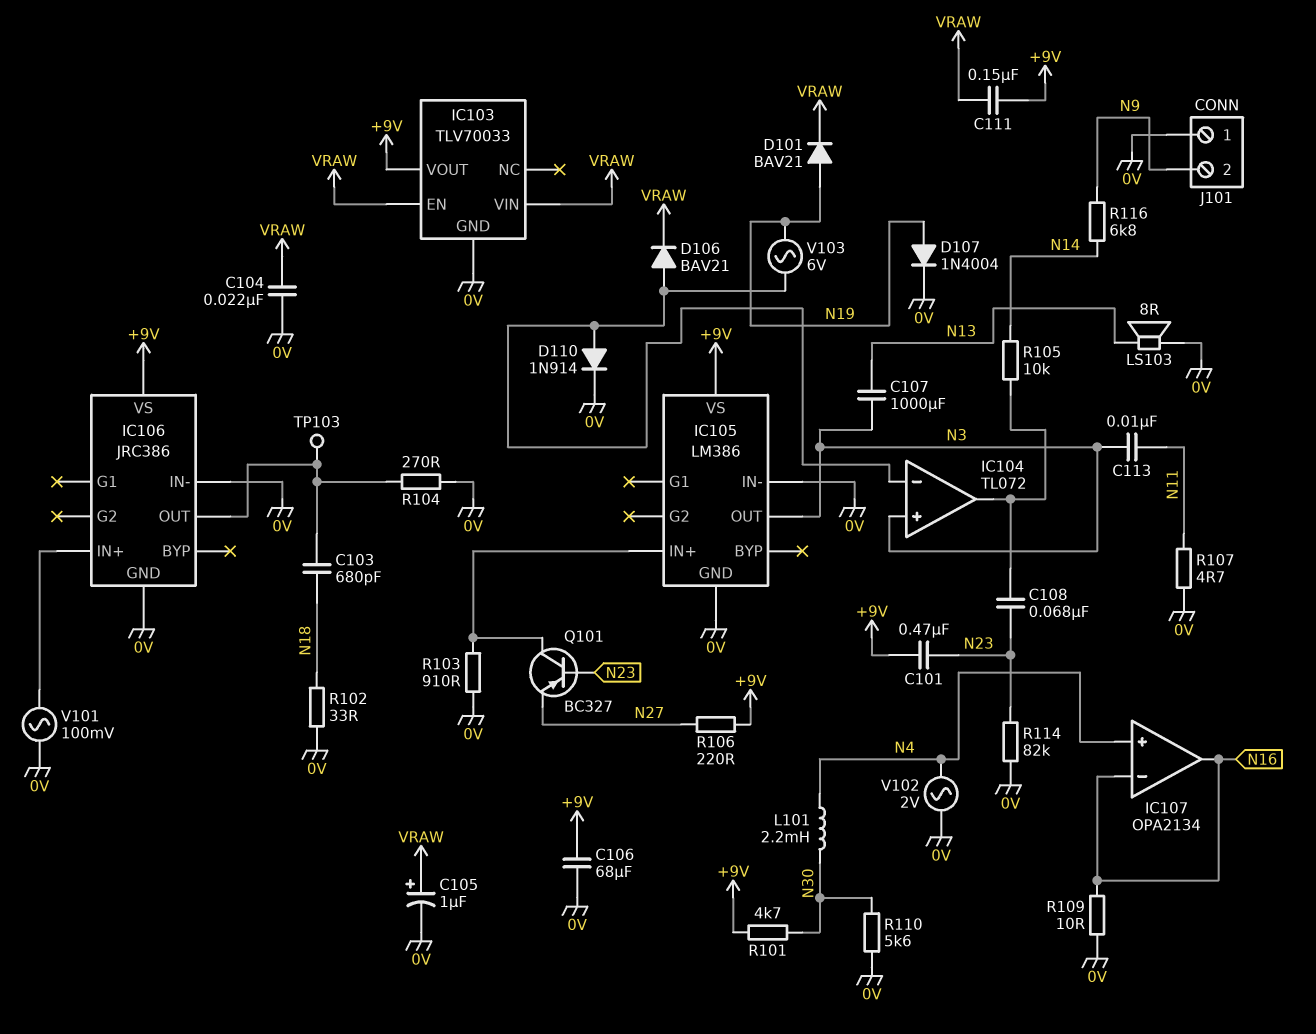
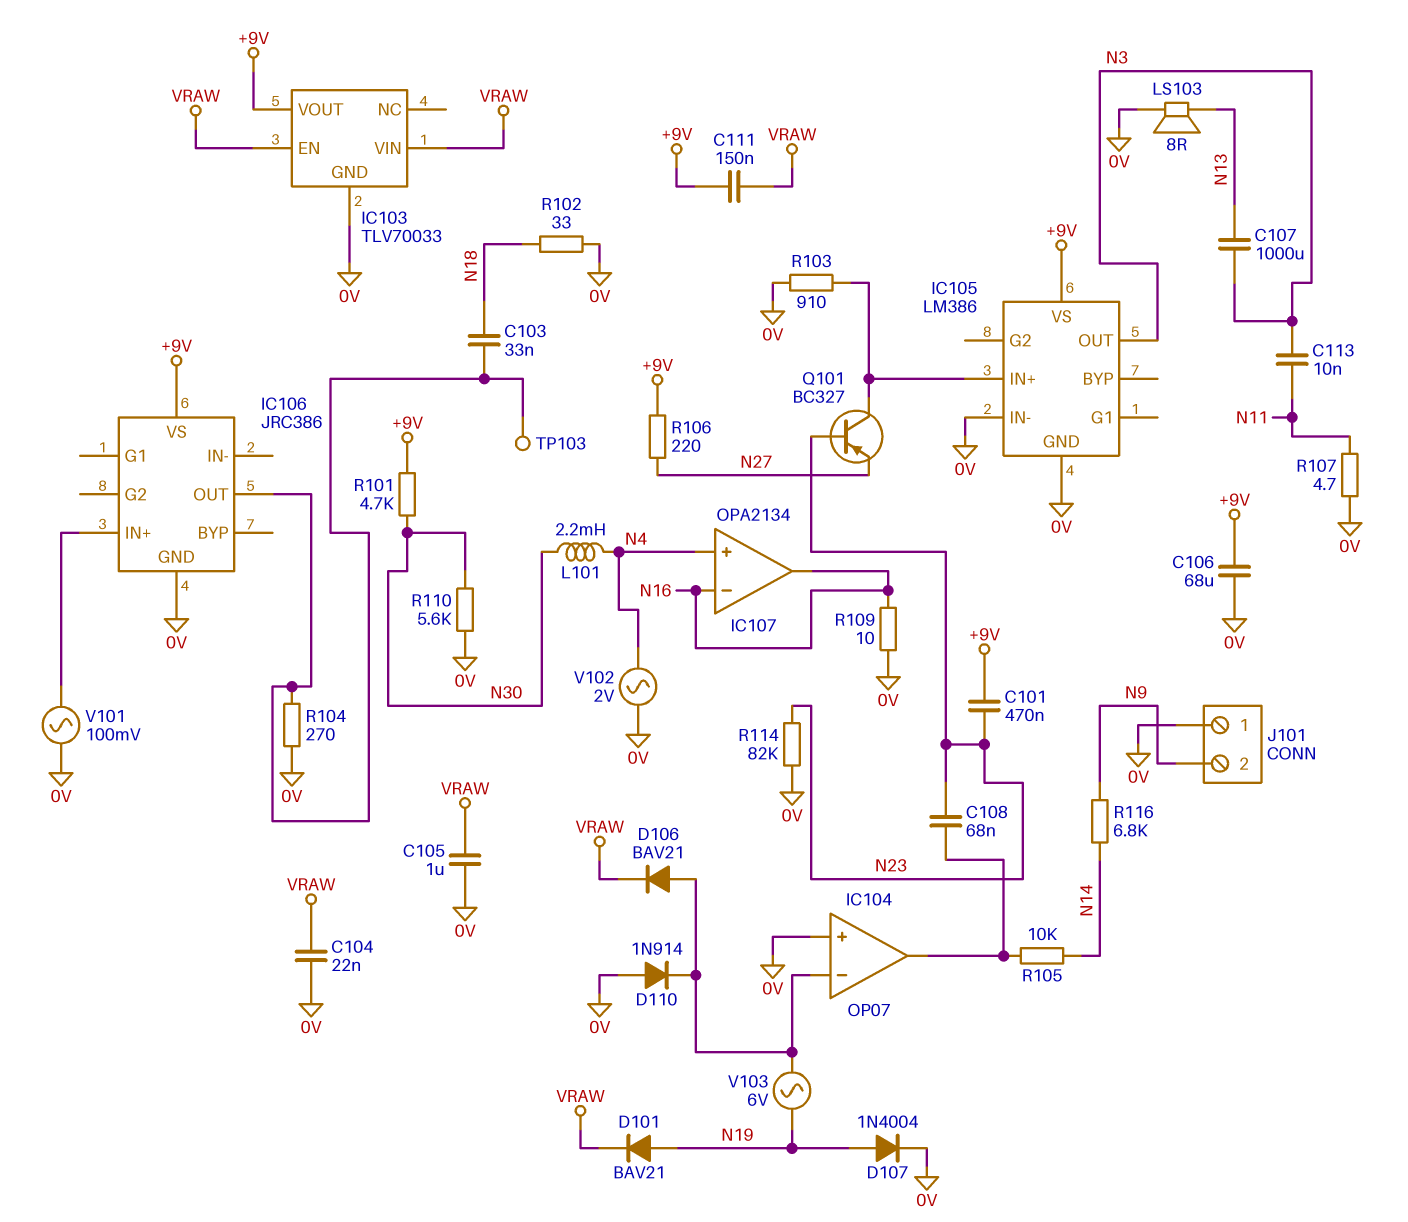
C103: 680pF (IC106/OUT, N18) -> 33nF (IC106/OUT, N18)
C105: 1uF (plus VRAW, minus 0V) -> 1uF (0V, VRAW)
D110: diode 1N914 (A IC104/in-, K 0V) -> diode 1N914 (A 0V, K IC104/in-)
IC104: TL072 -> OP07
IC104 pin in+: N3 -> 0V
IC106 pin IN-: 0V -> none

